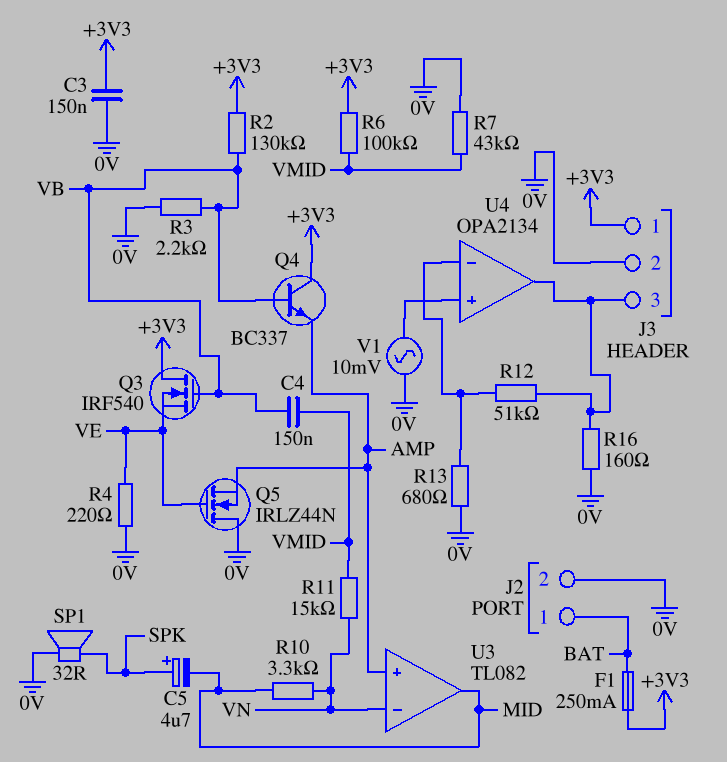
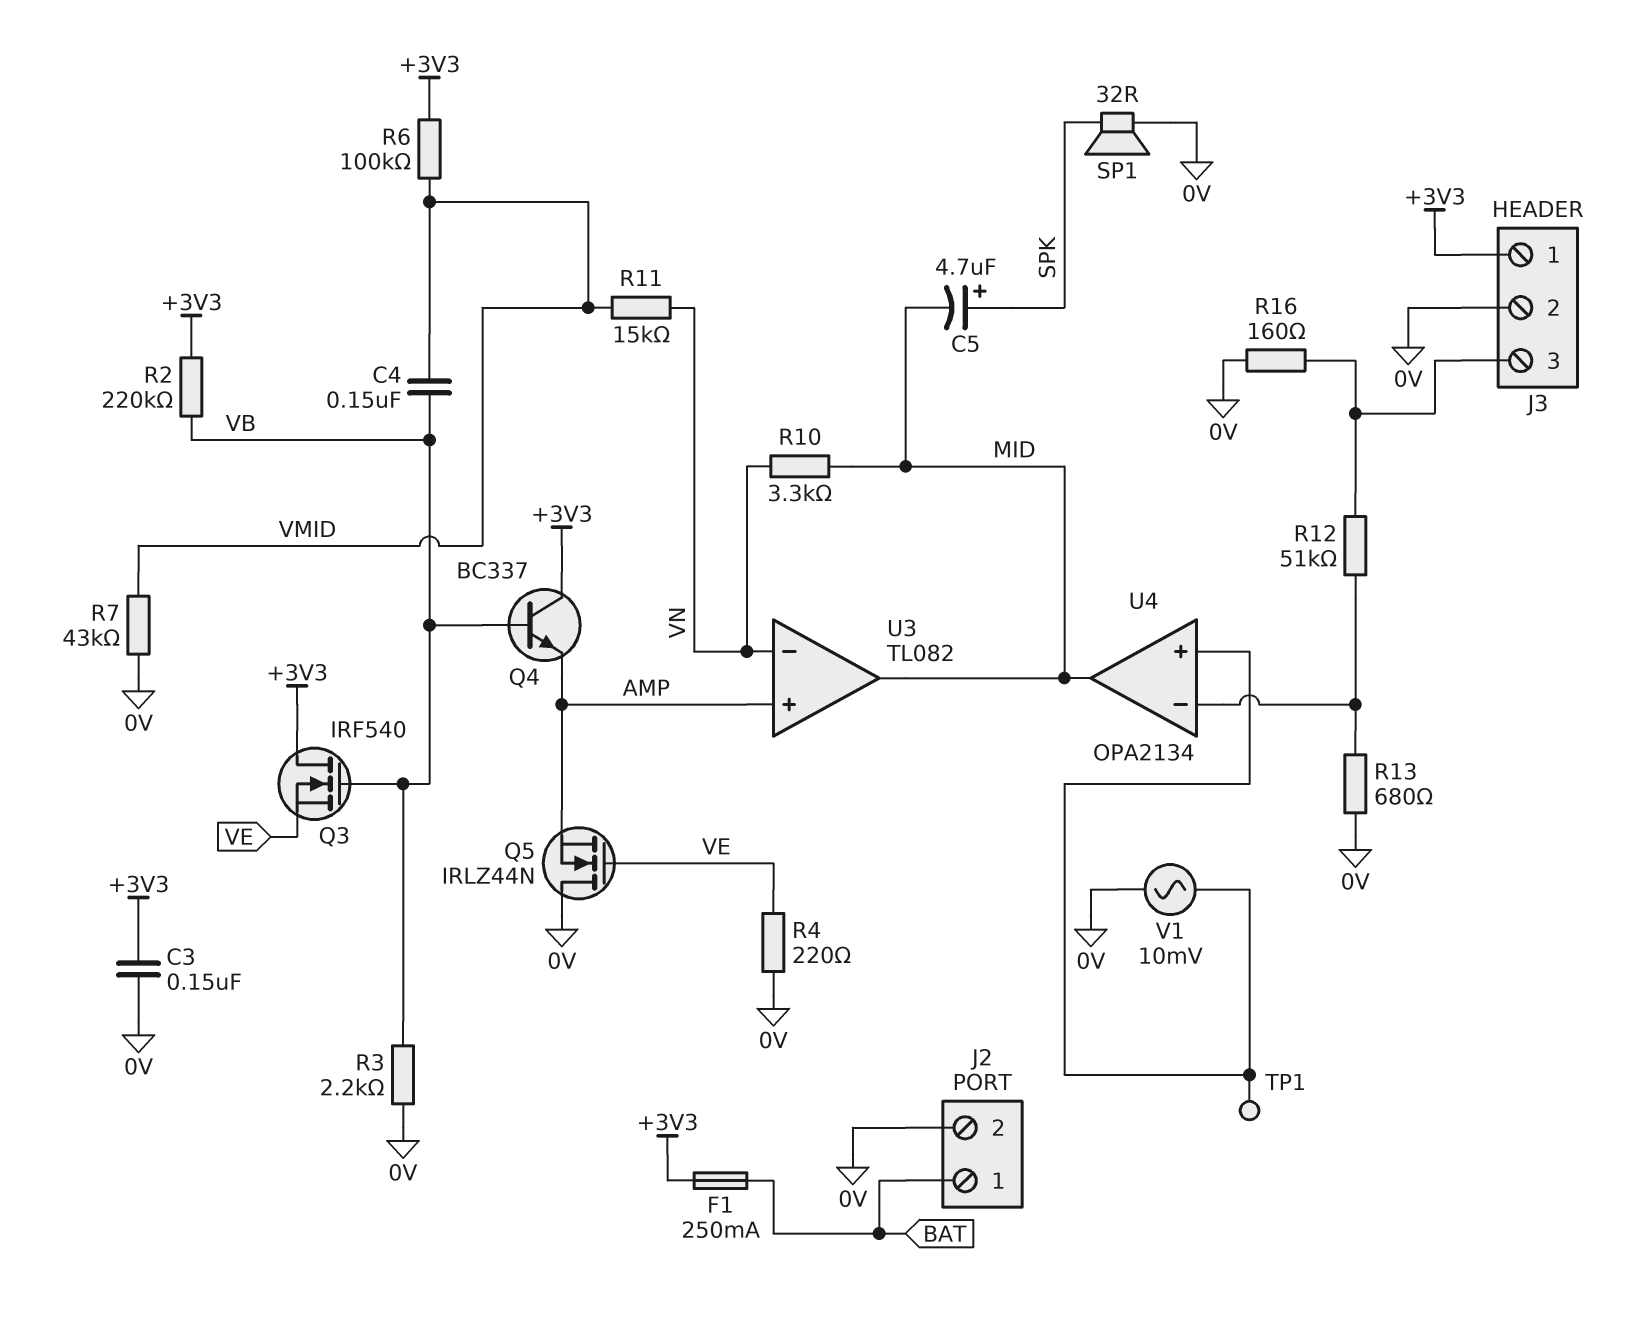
R2: 130k (+3V3, VB) -> 220k (+3V3, VB)
TP1: none -> test point (U4/in+)
U4 pin out: J3/3 -> MID

